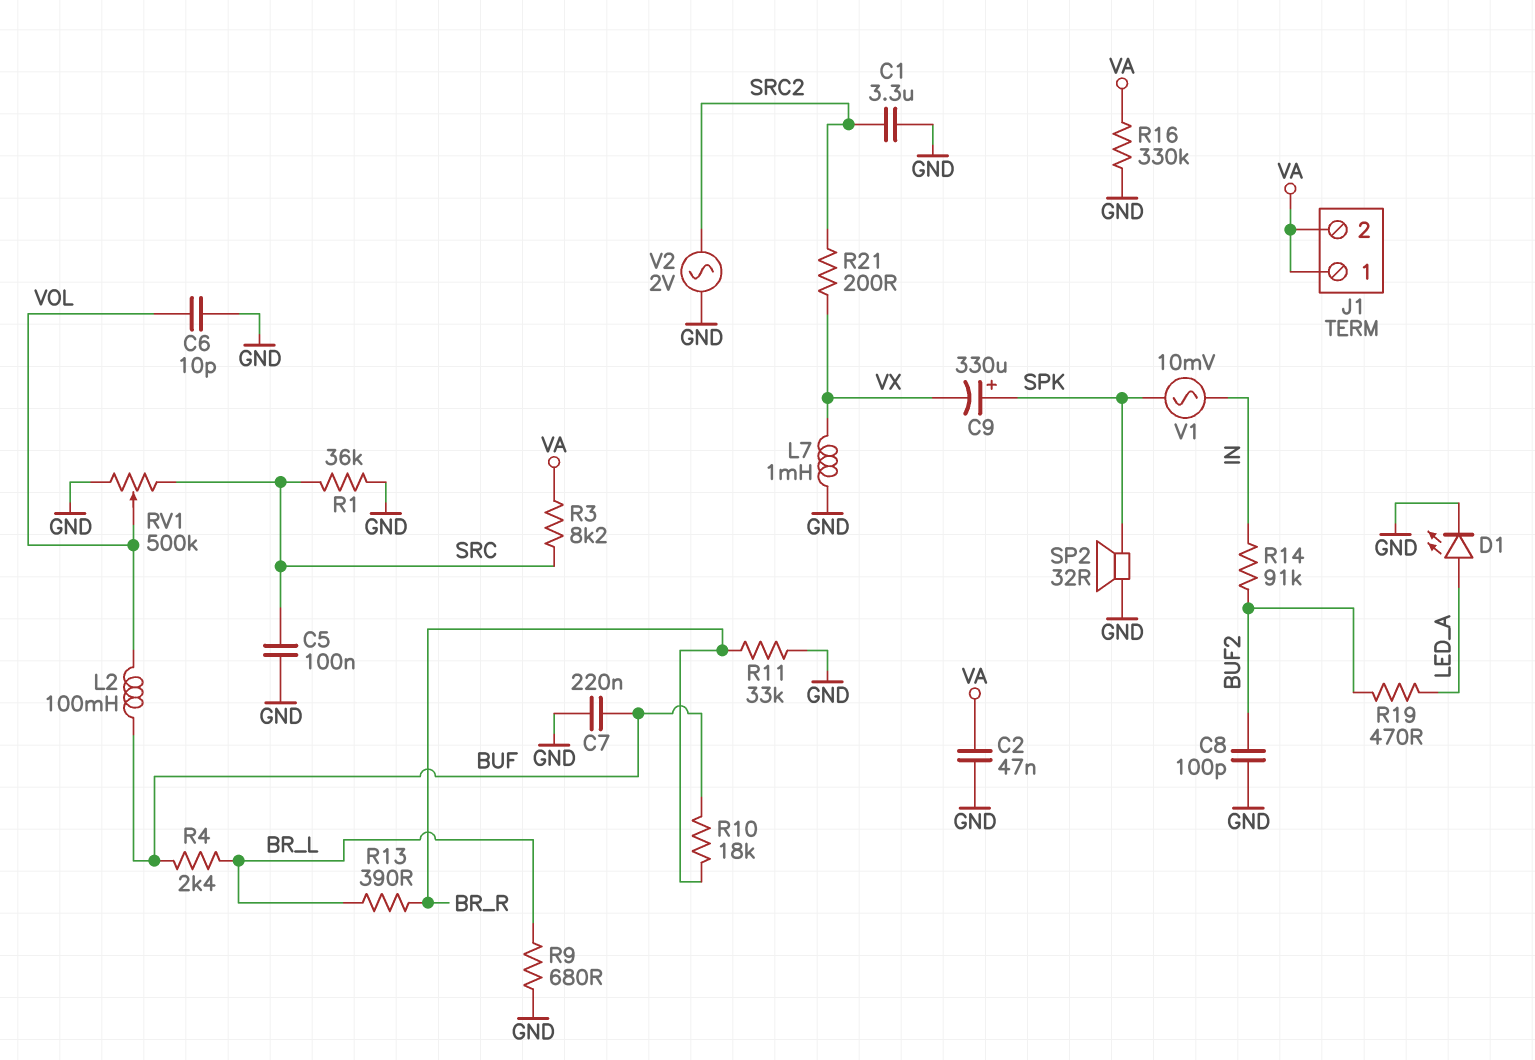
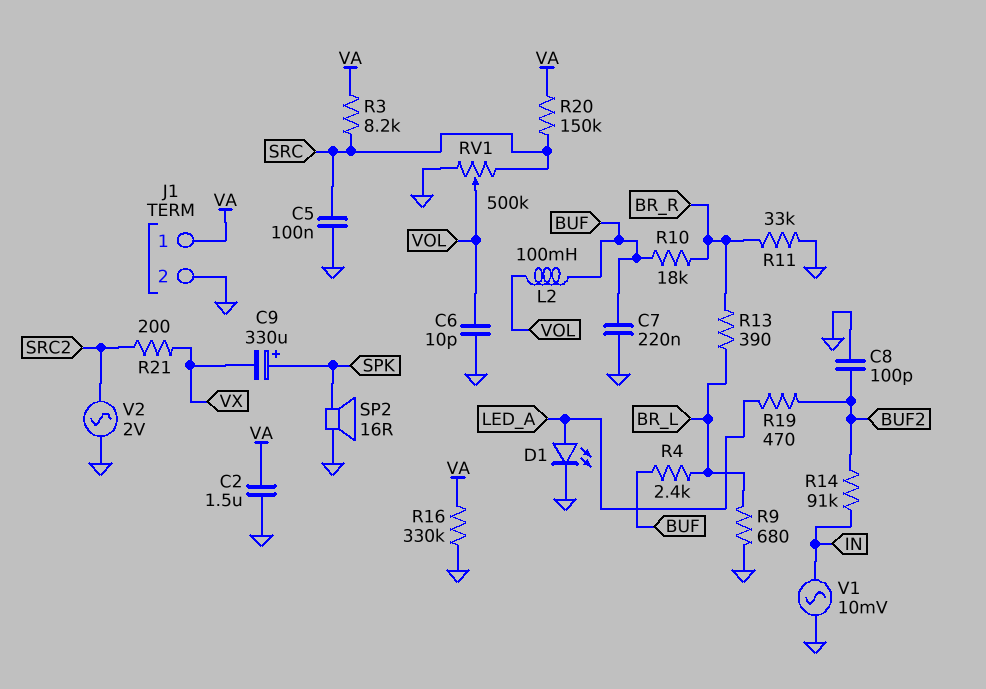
C1: 3.3uF (GND, SRC2) -> none
C2: 47nF (GND, VA) -> 1.5uF (GND, VA)
J1 pin 2: VA -> GND
L7: 1mH (GND, VX) -> none
R1: 36k (GND, SRC) -> none
R20: none -> 150k (SRC, VA)
SP2: speaker 32R (GND, SPK) -> speaker 16R (GND, SPK)
V1: AC 10mV (IN, SPK) -> AC 10mV (GND, IN)

